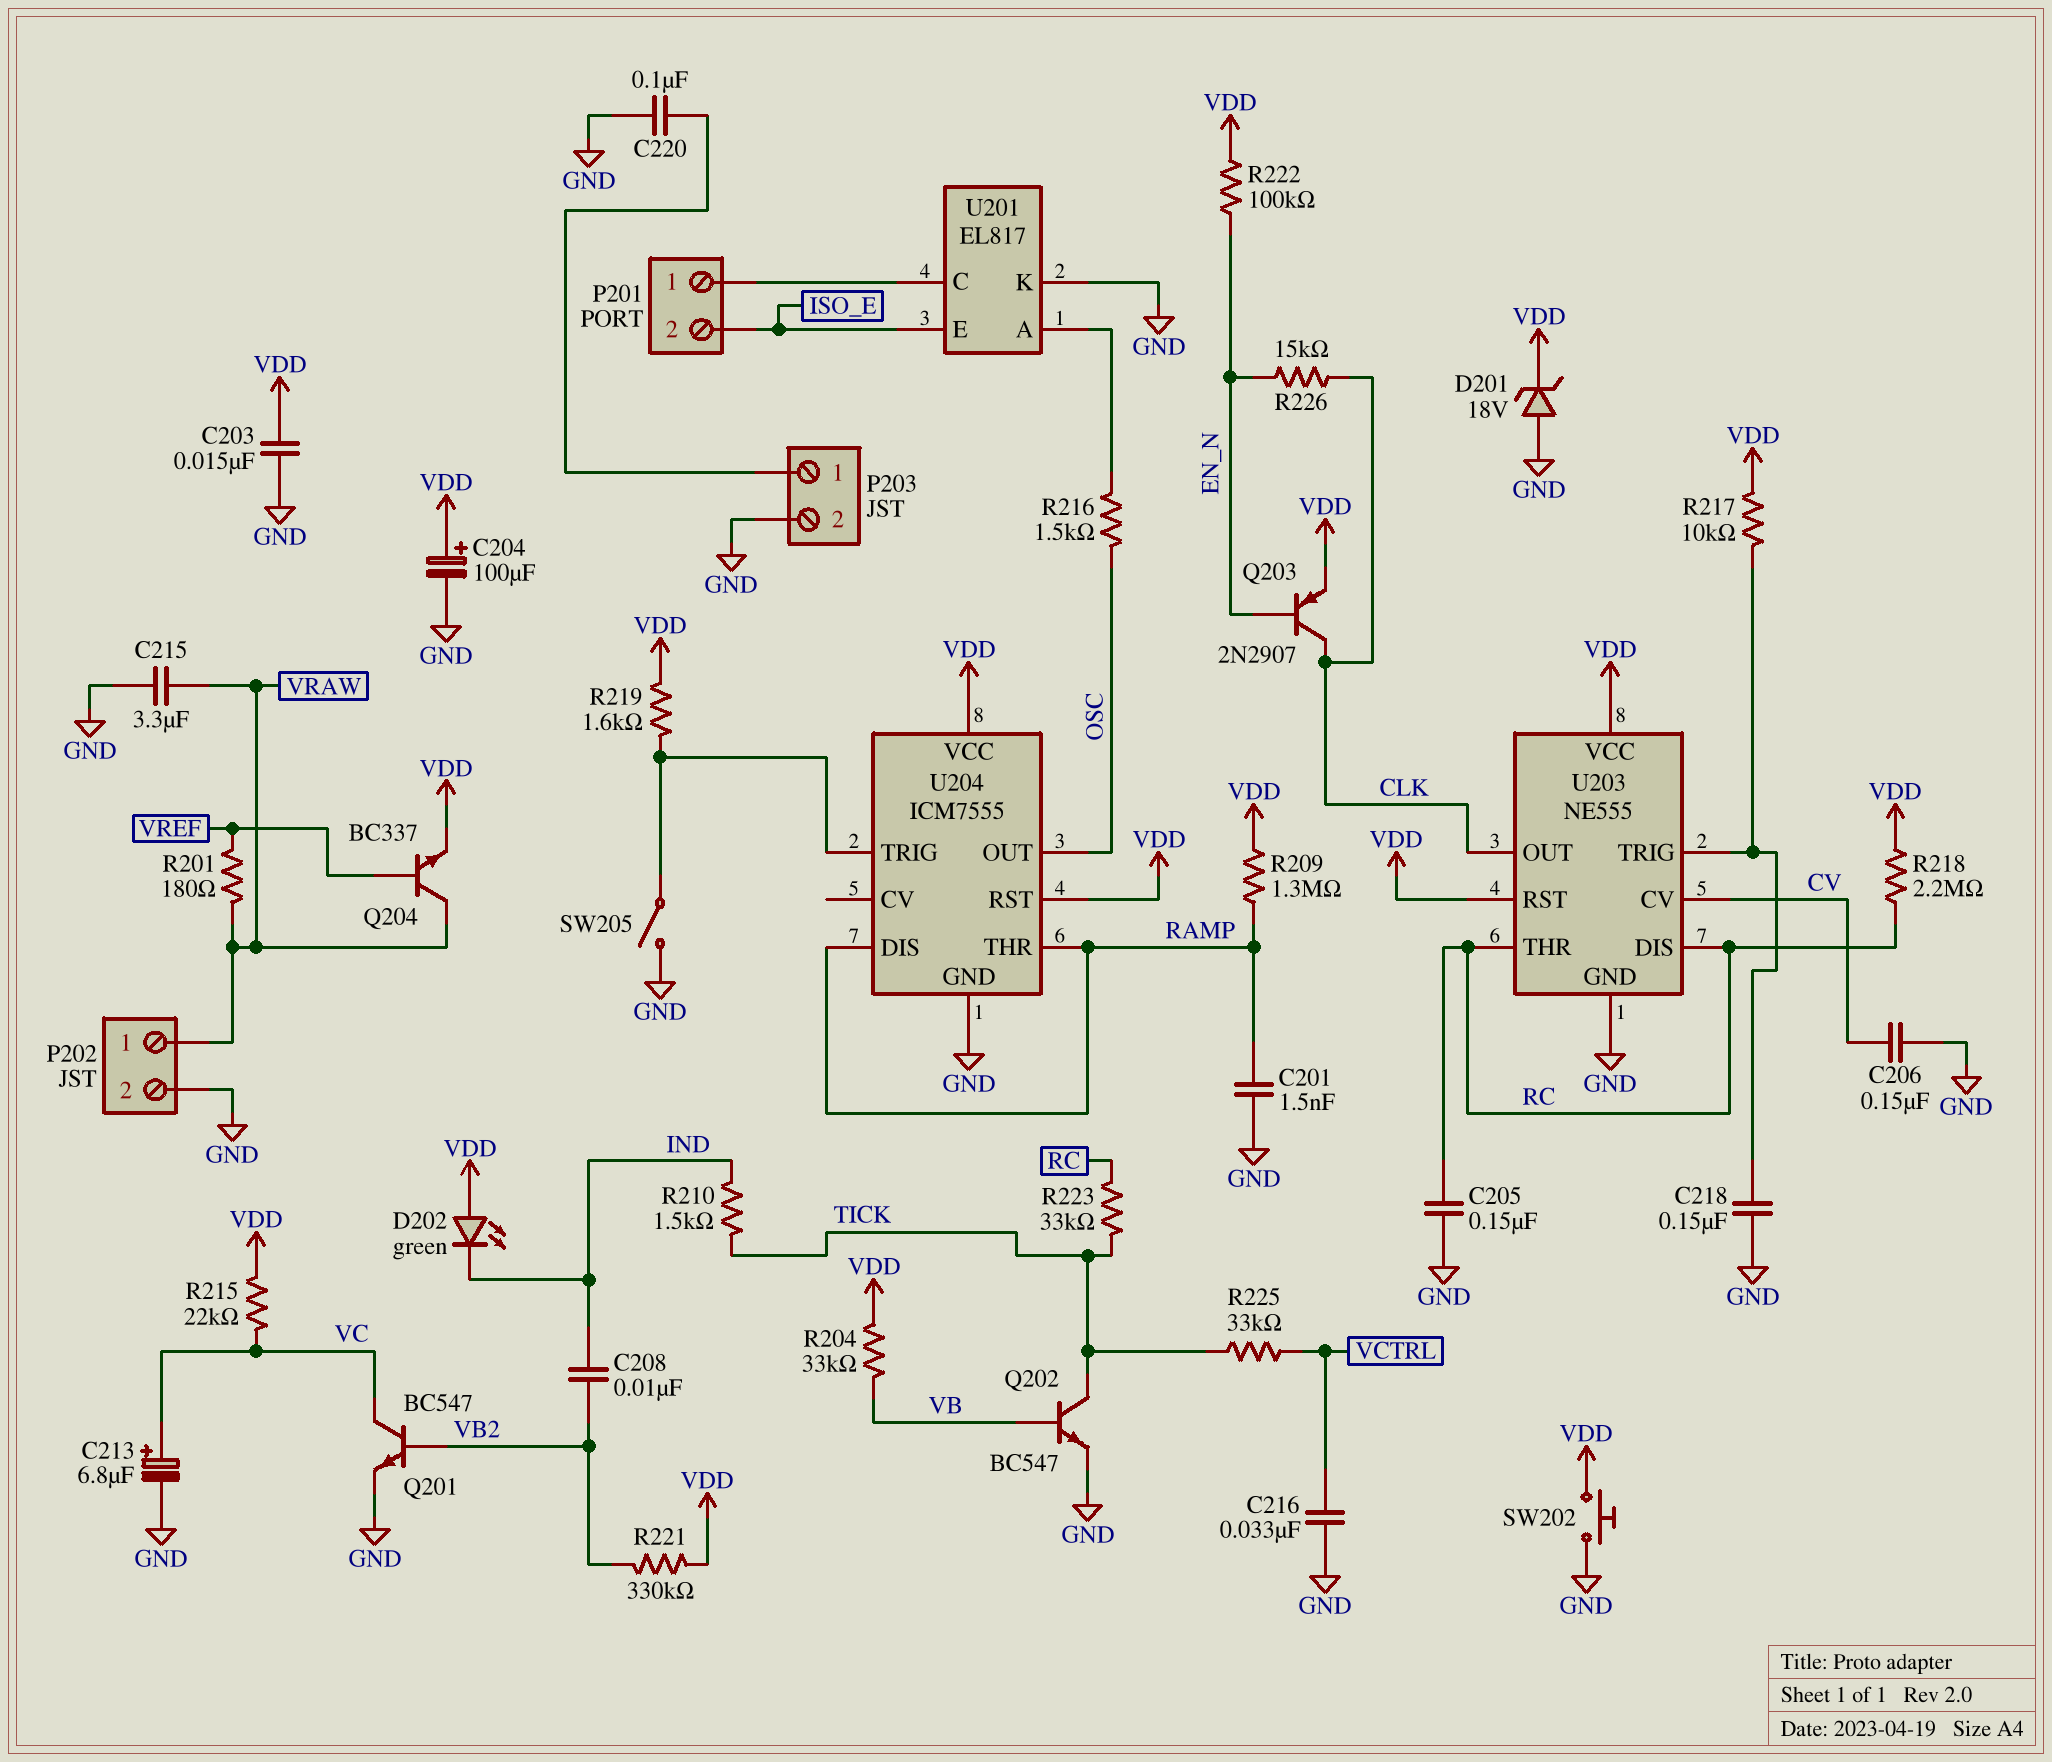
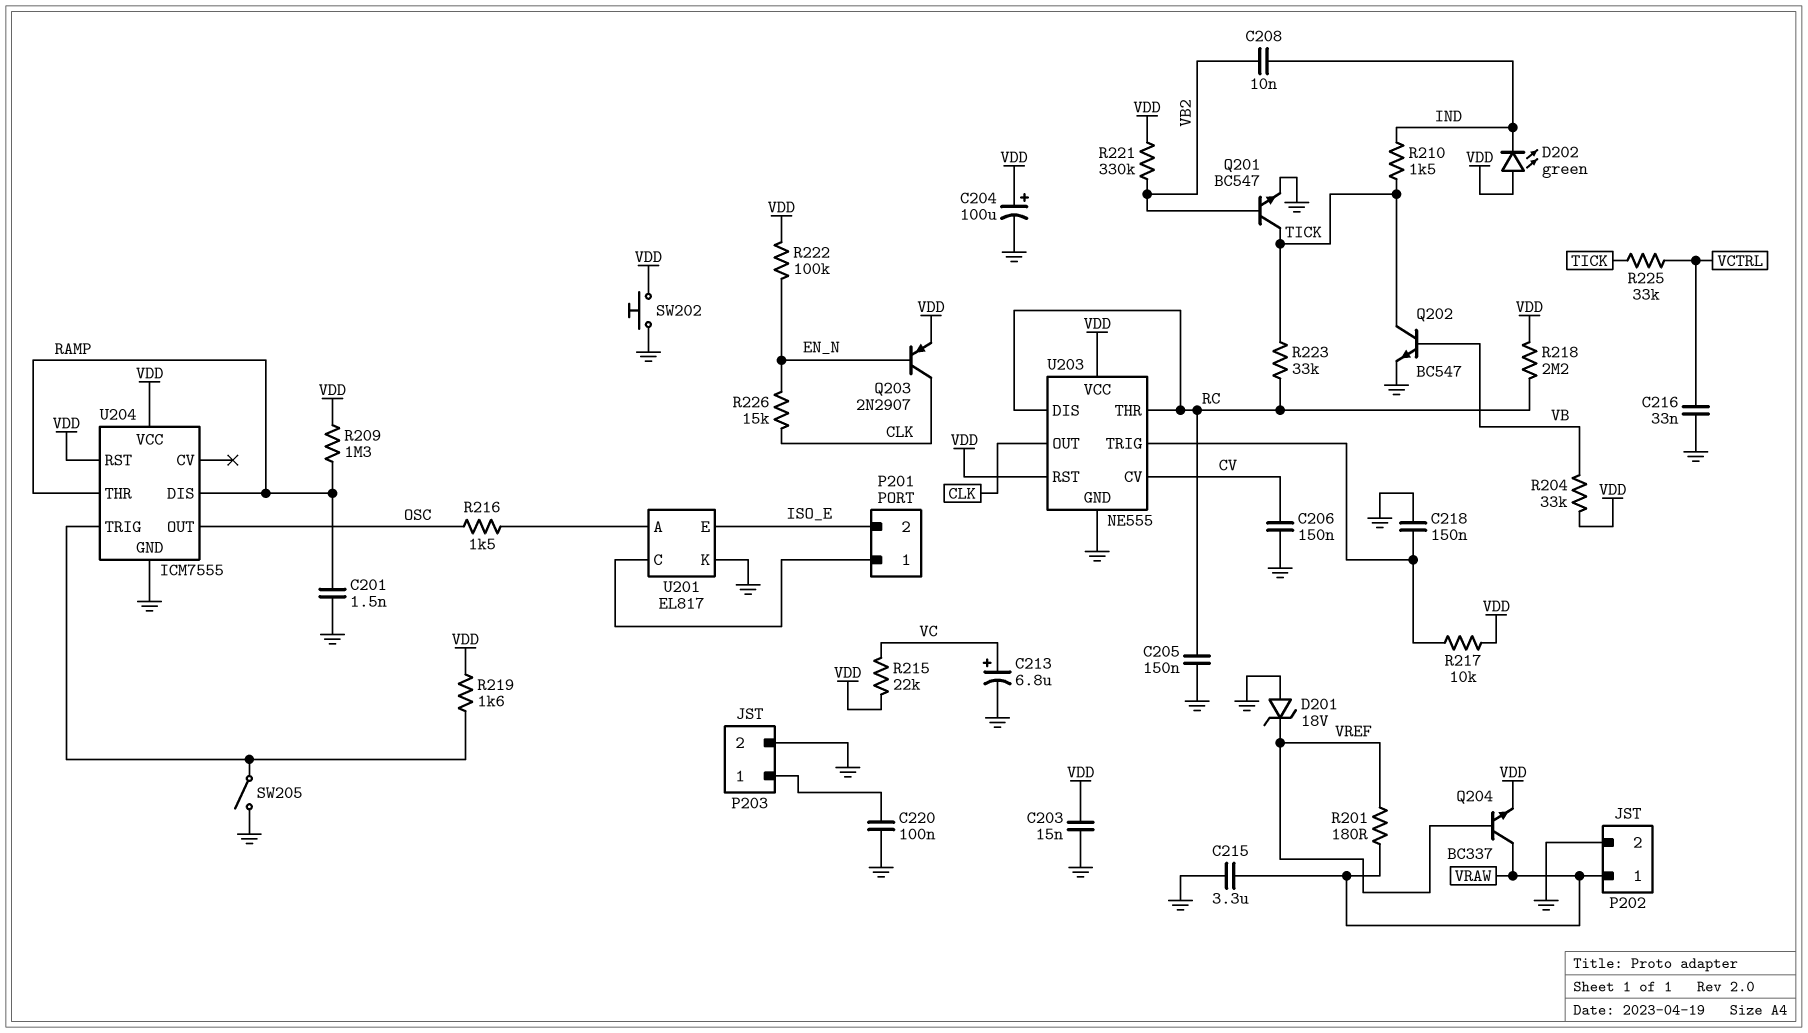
D201: zener 18V (A GND, K VDD) -> zener 18V (A GND, K VREF)
Q201: NPN BC547 (B VB2, C VC, E GND) -> NPN BC547 (B VB2, C TICK, E GND)

